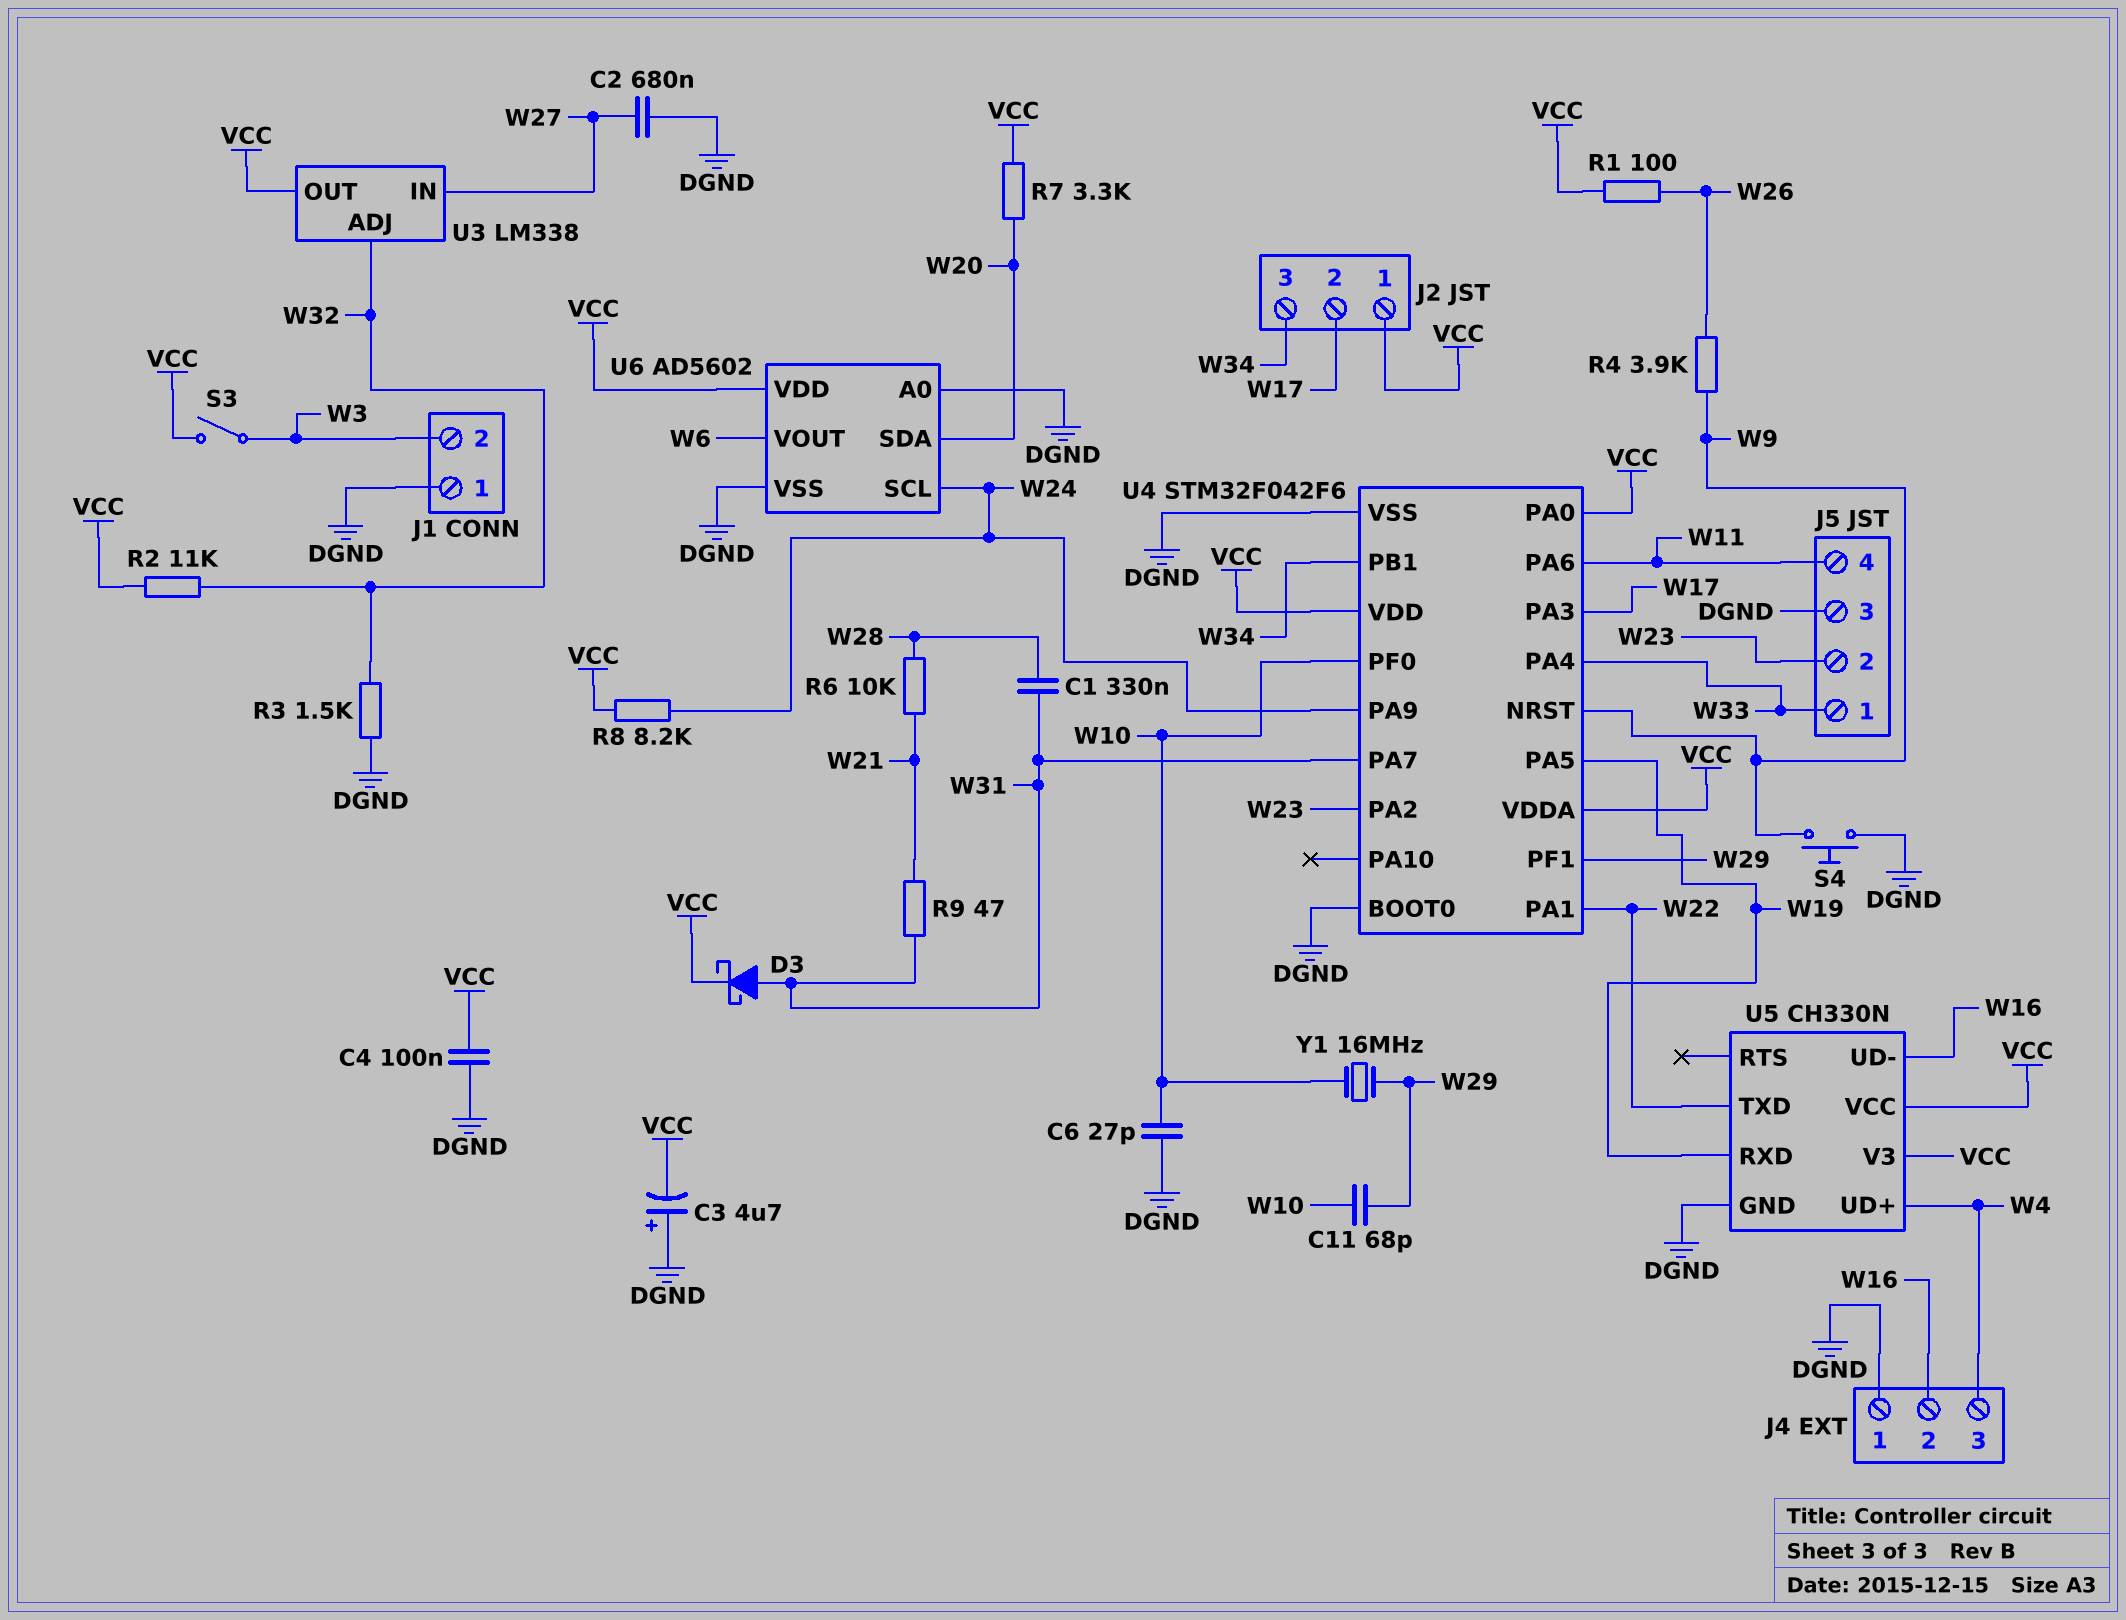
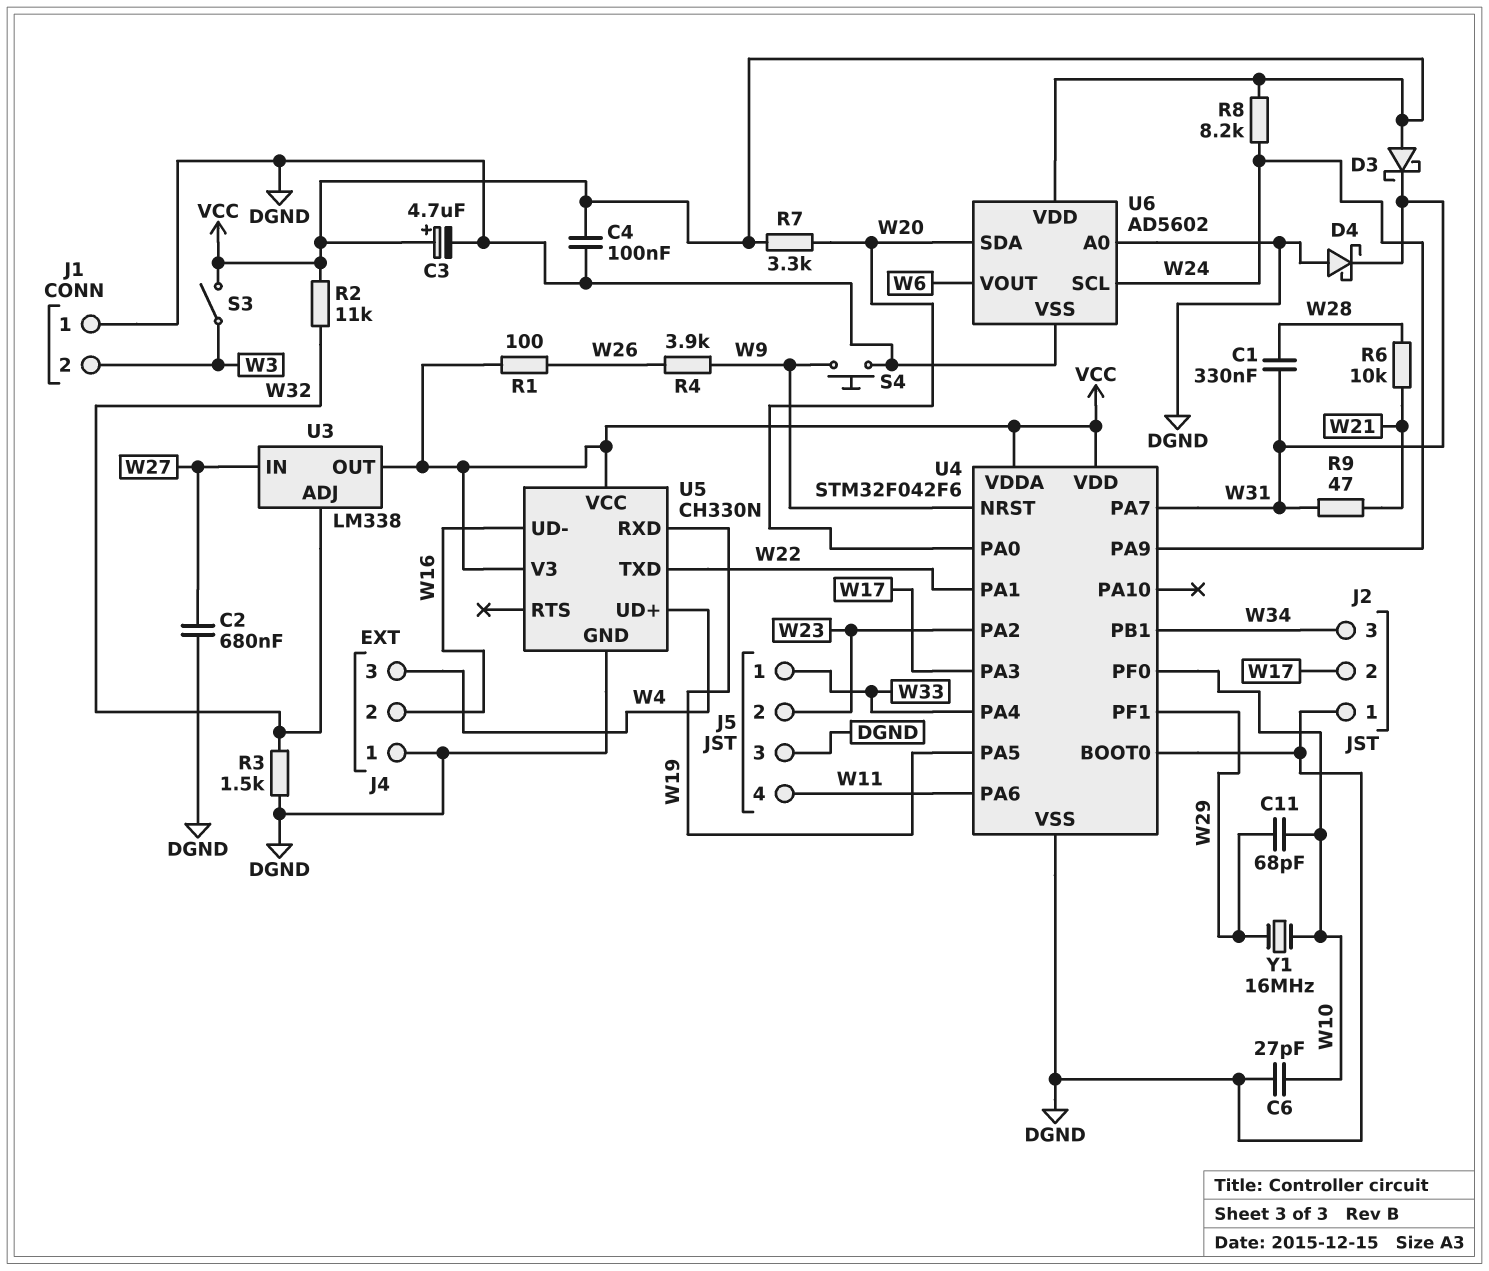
C3: 4.7uF (plus DGND, minus VCC) -> 4.7uF (plus VCC, minus DGND)
D3: schottky (A W31, K VCC) -> schottky (A VCC, K W31)
D4: none -> schottky (A DGND, K W31)
J2 pin 1: VCC -> DGND
U4 pin PA0: VCC -> W20

